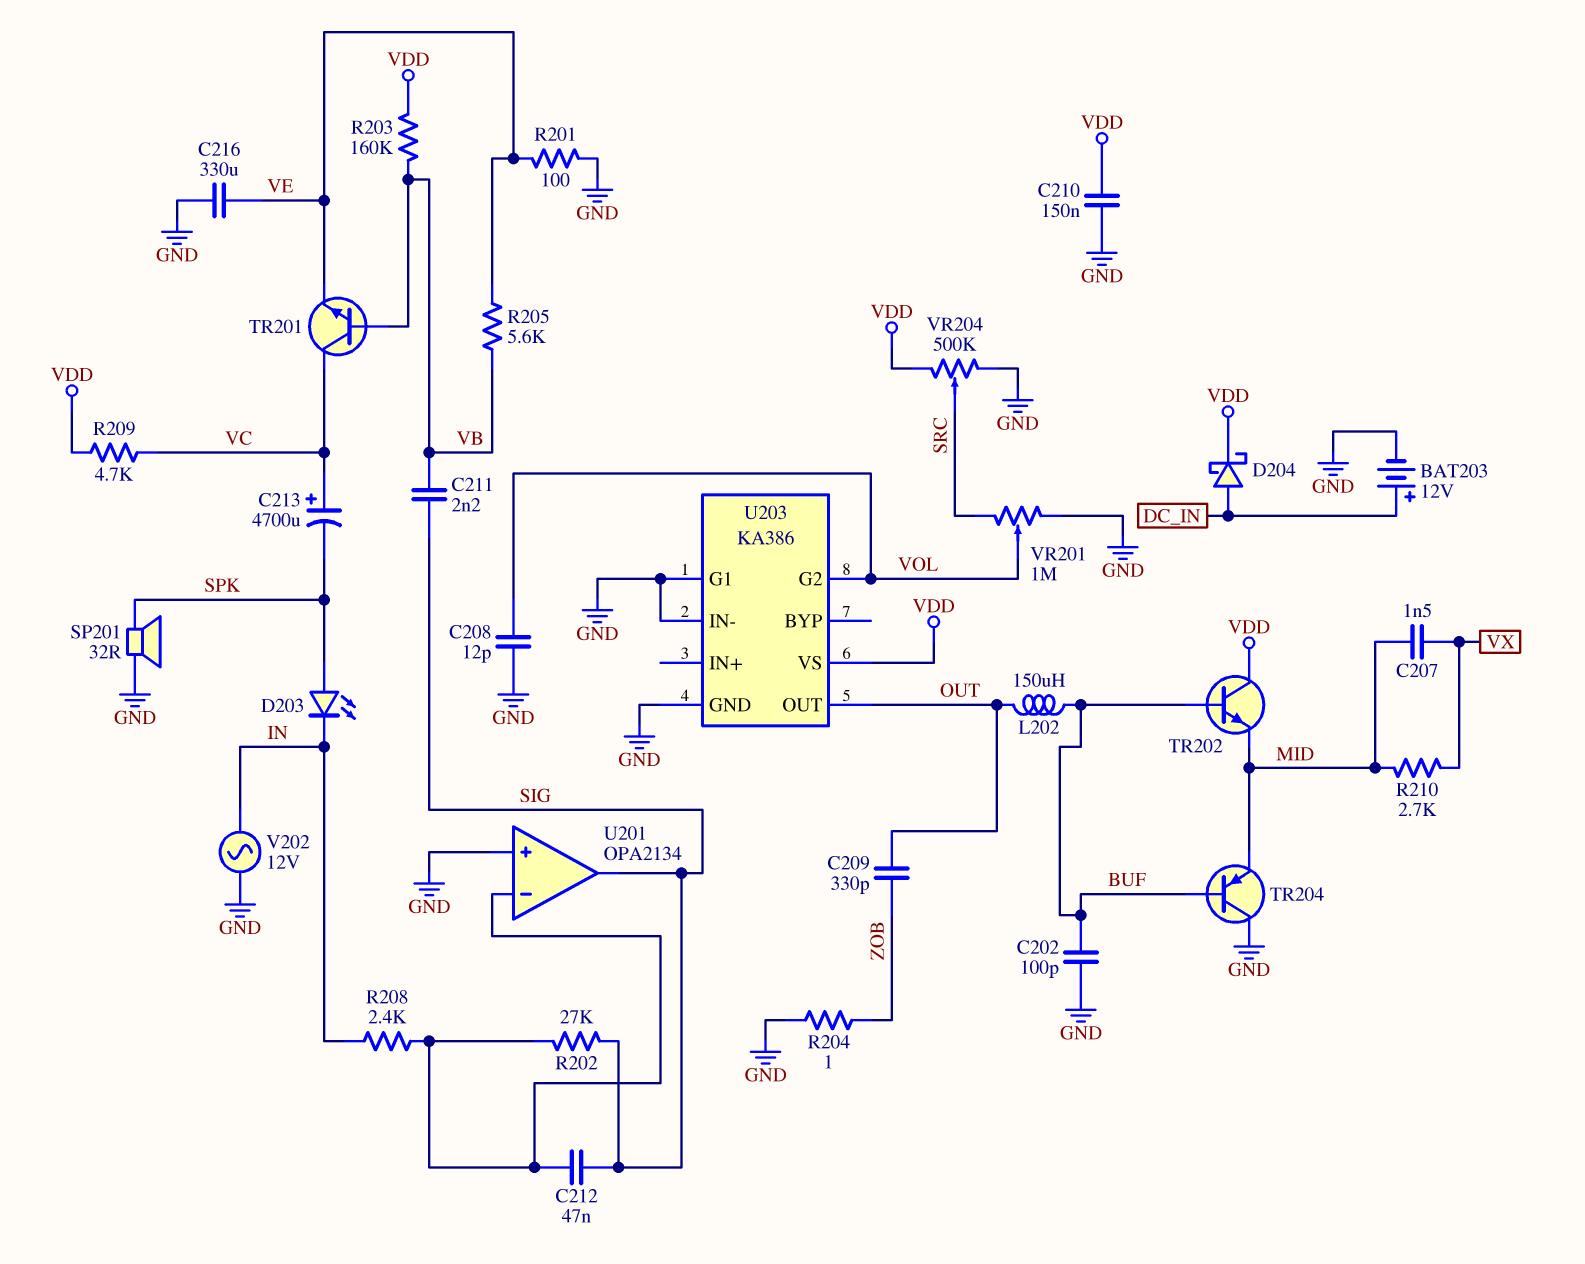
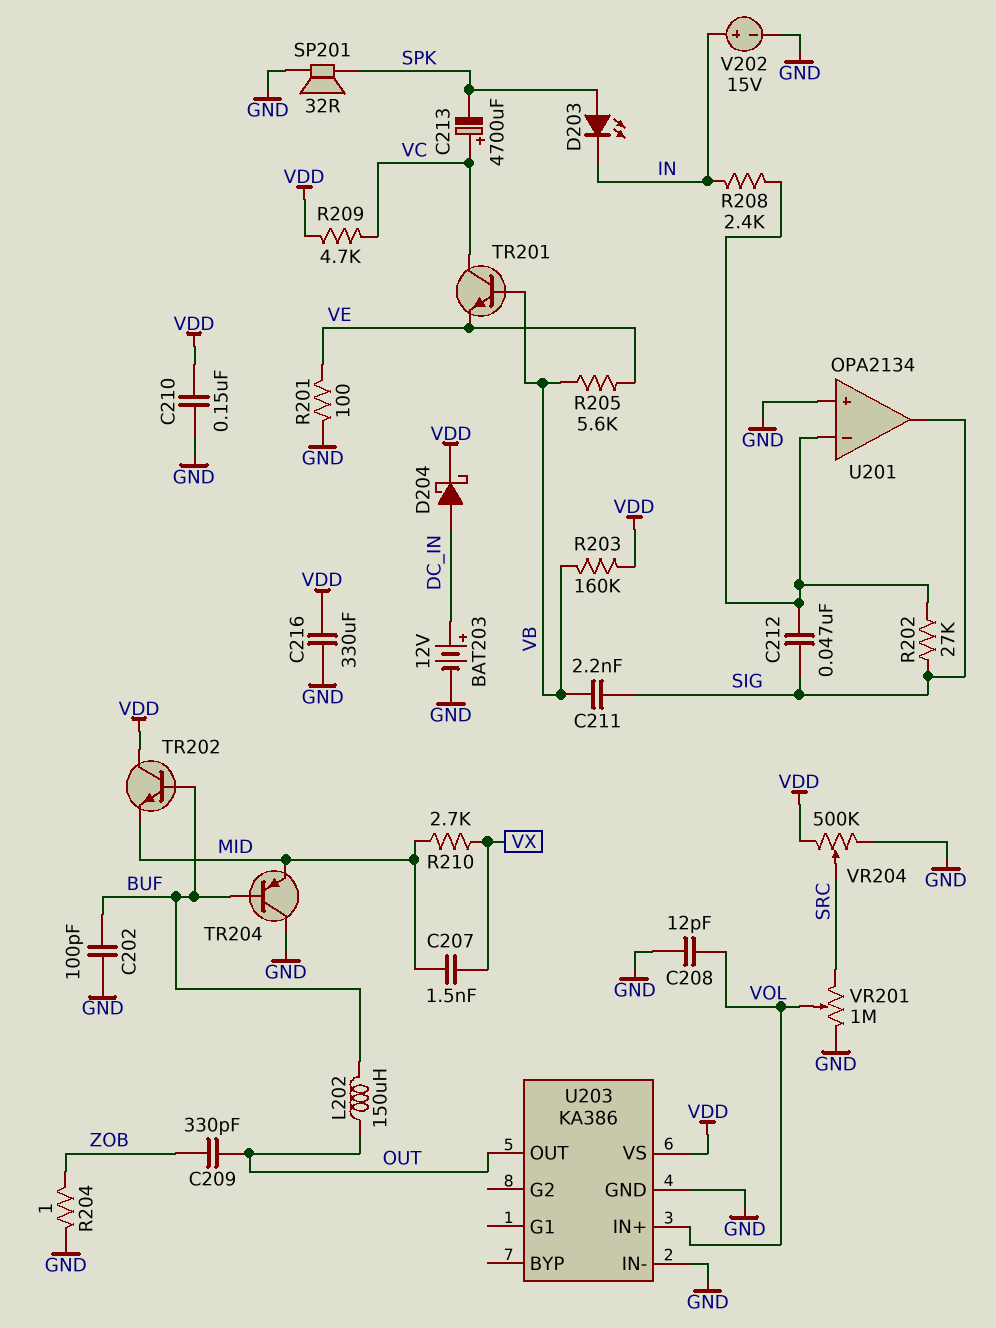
C216: 330uF (GND, VE) -> 330uF (GND, VDD)
U203 pin G1: GND -> none
U203 pin G2: VOL -> none
U203 pin IN+: none -> VOL
V202: AC 12V (GND, IN) -> 15V (plus IN, minus GND)

